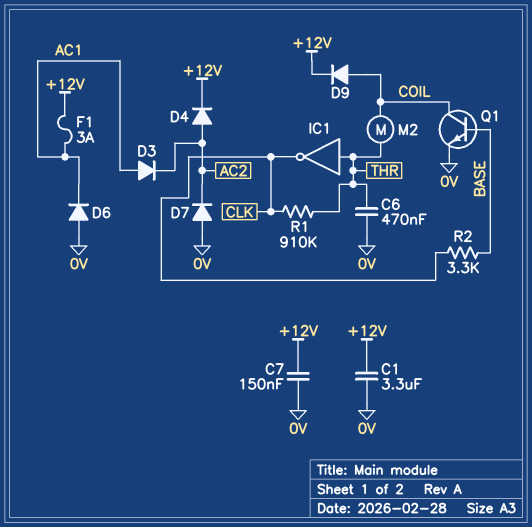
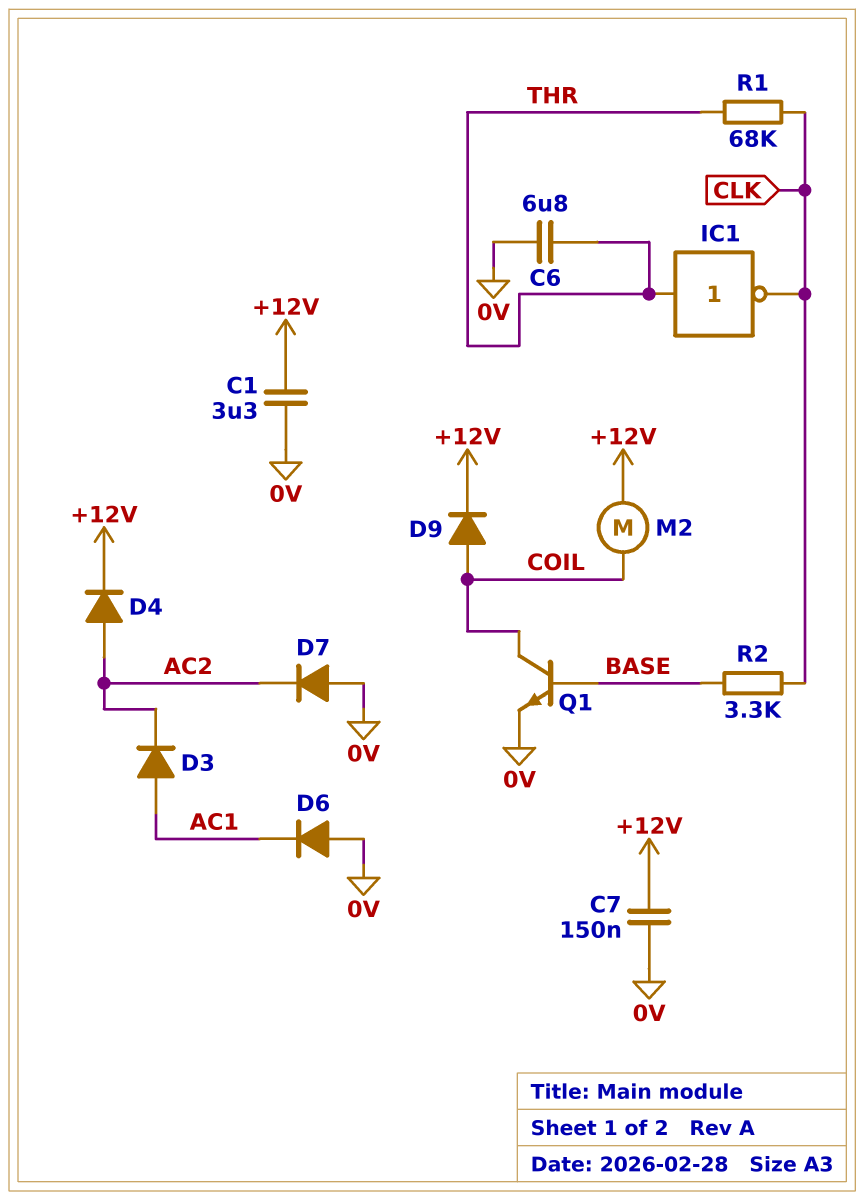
C6: 470nF (0V, THR) -> 6.8uF (0V, THR)
F1: 3A (+12V, AC1) -> none
M2: motor (COIL, THR) -> motor (+12V, COIL)
R1: 910k (CLK, THR) -> 68k (CLK, THR)

